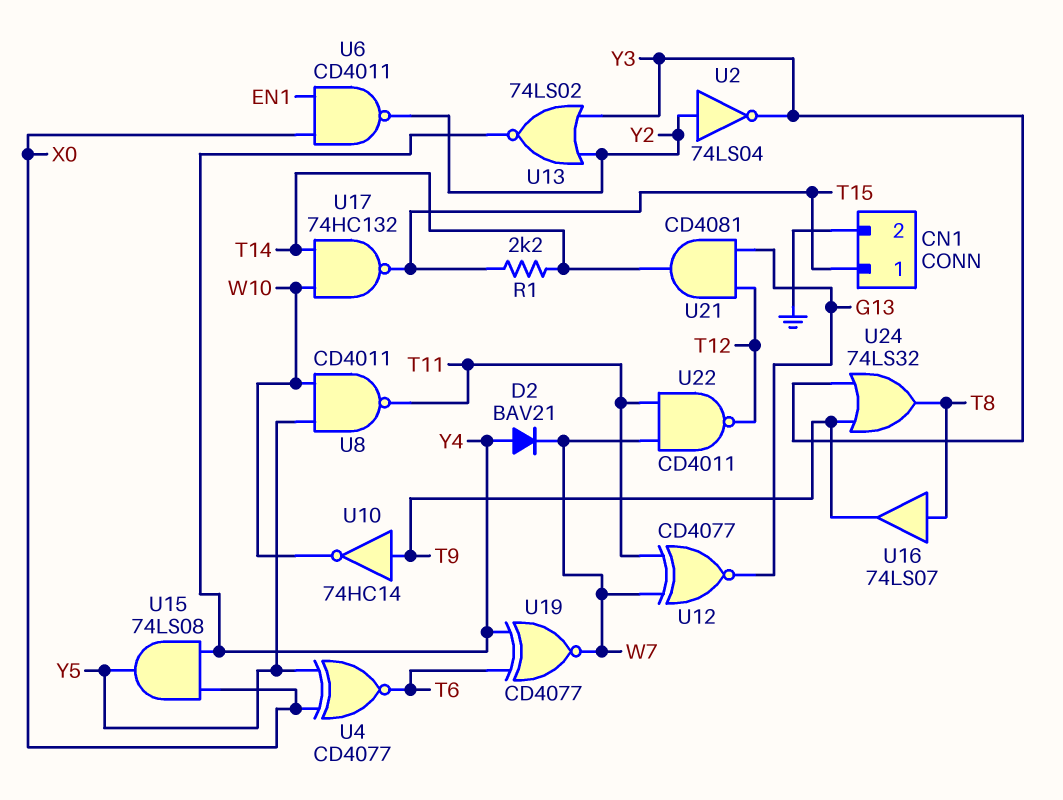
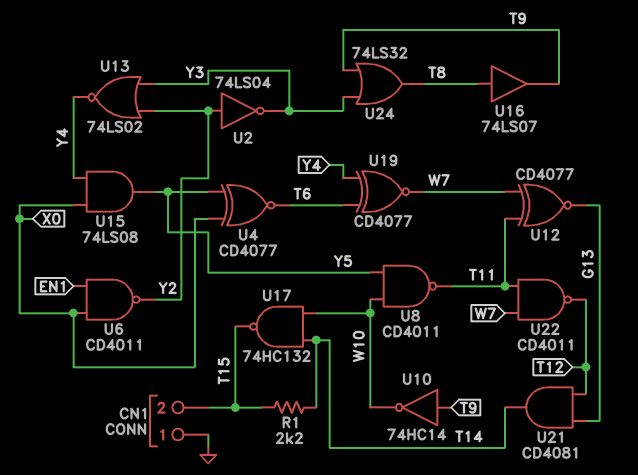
CN1 pin 1: T15 -> GND
CN1 pin 2: GND -> T15
D2: diode BAV21 (A Y4, K W7) -> none

